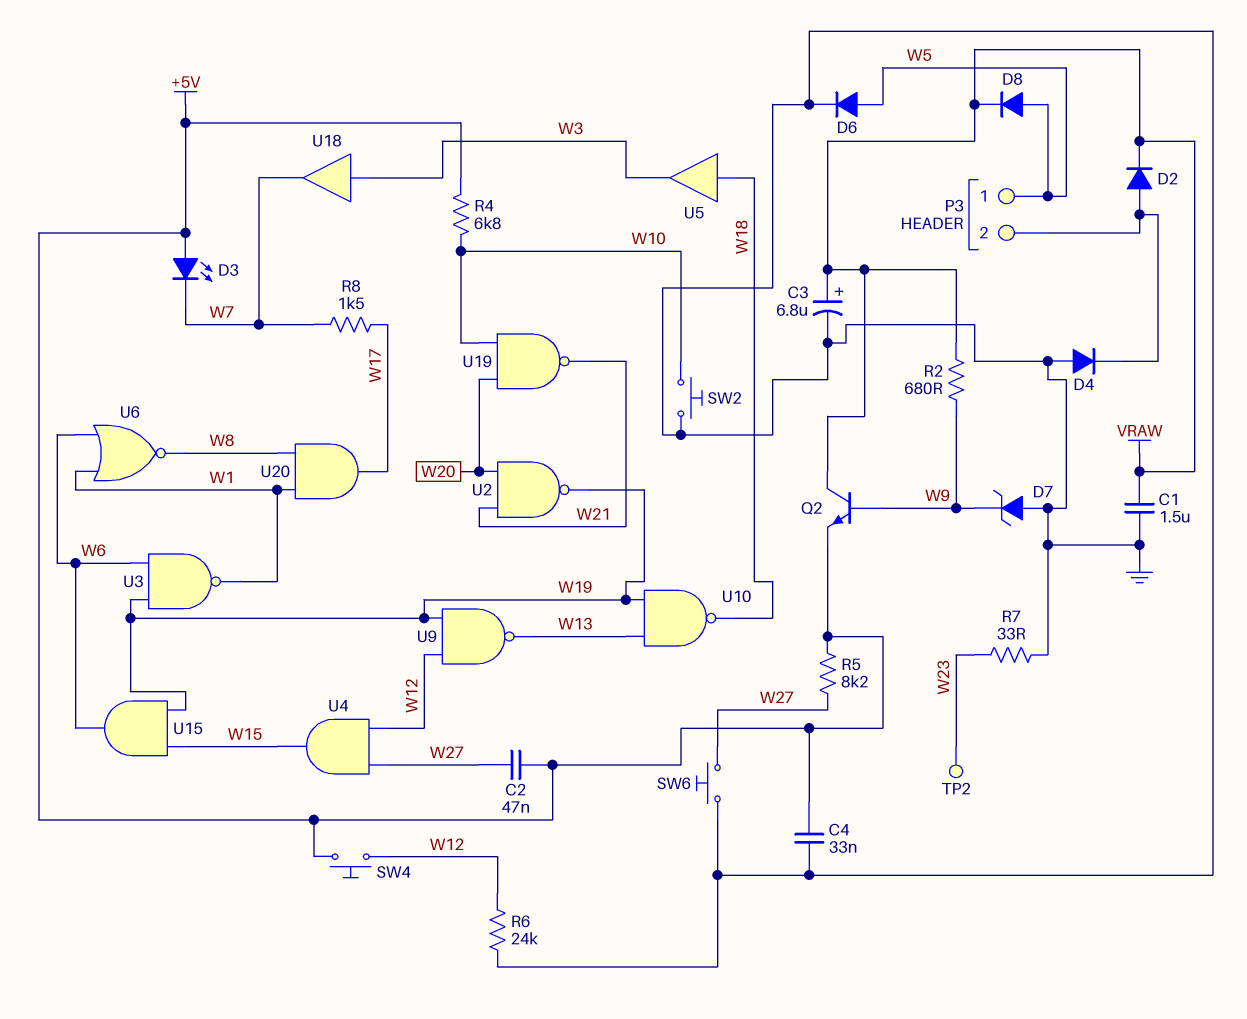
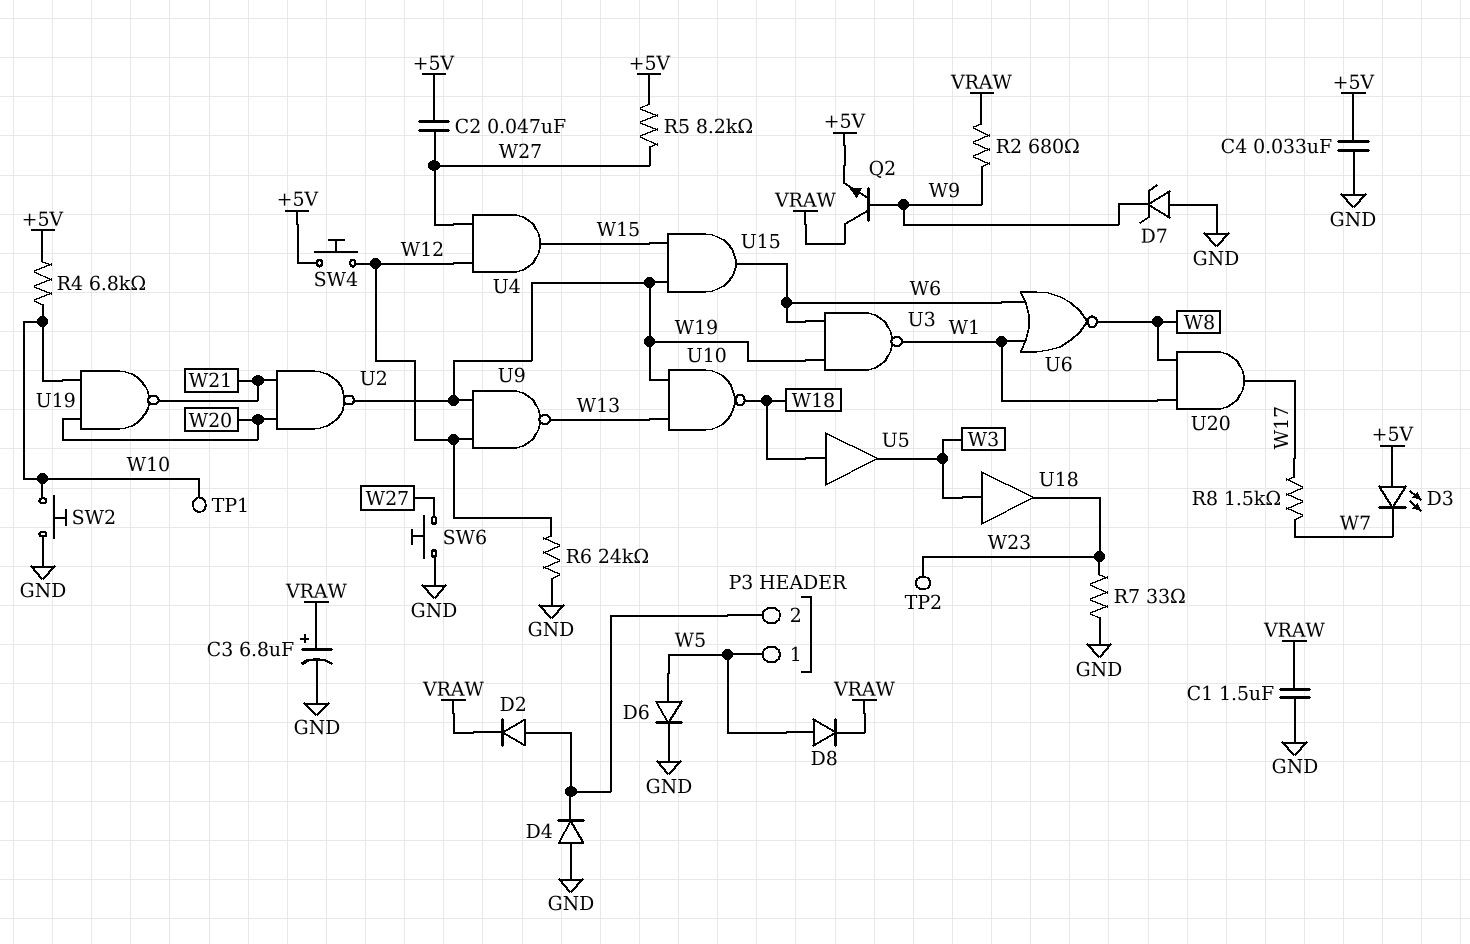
TP1: none -> test point (W10)
U18: buffer (in W3, out W7) -> buffer (in W3, out W23)

